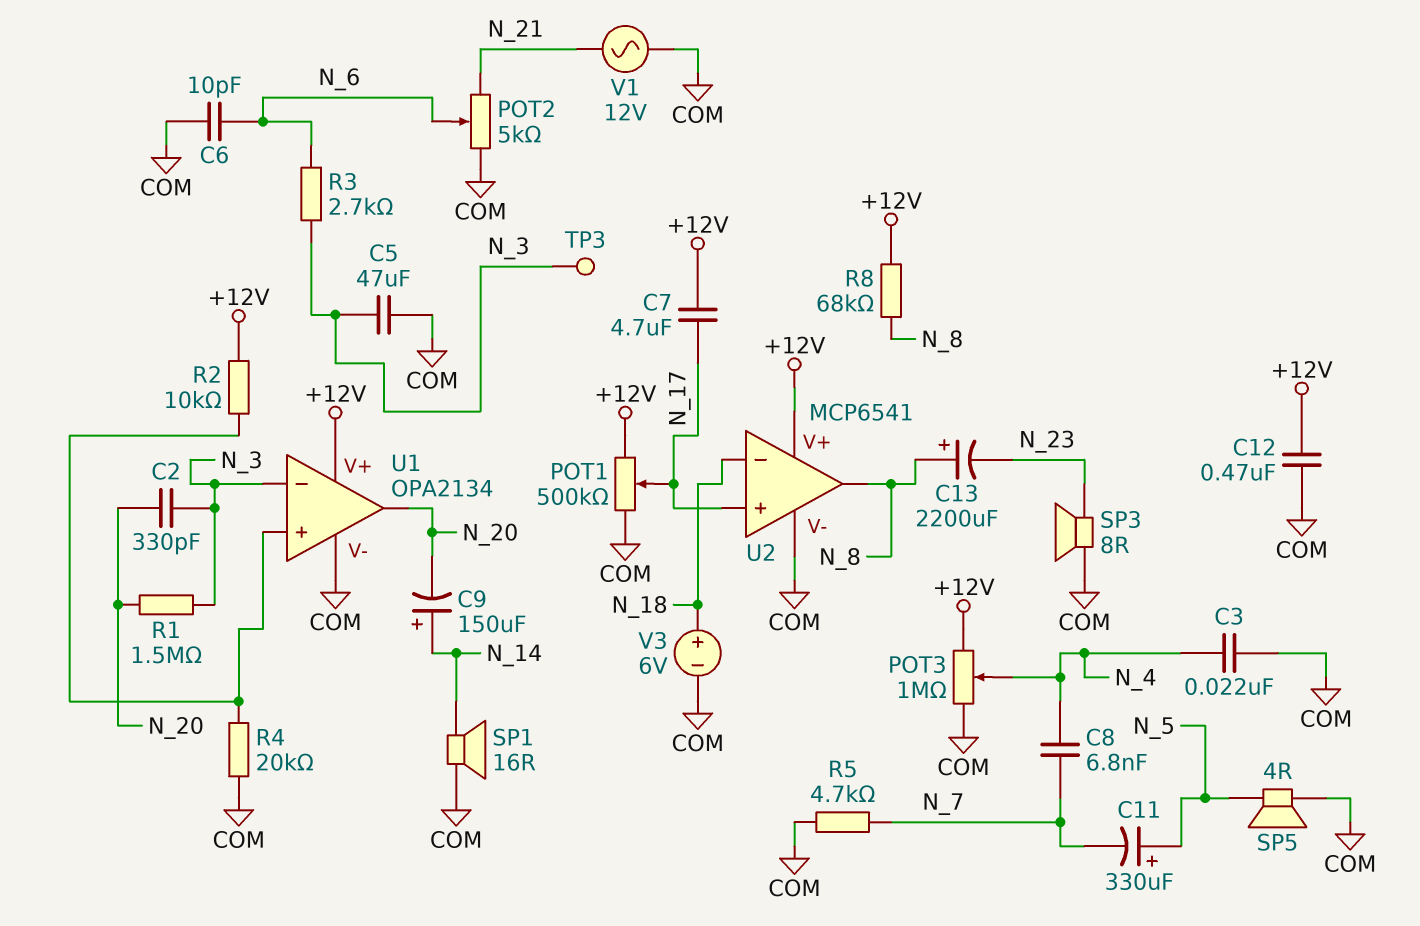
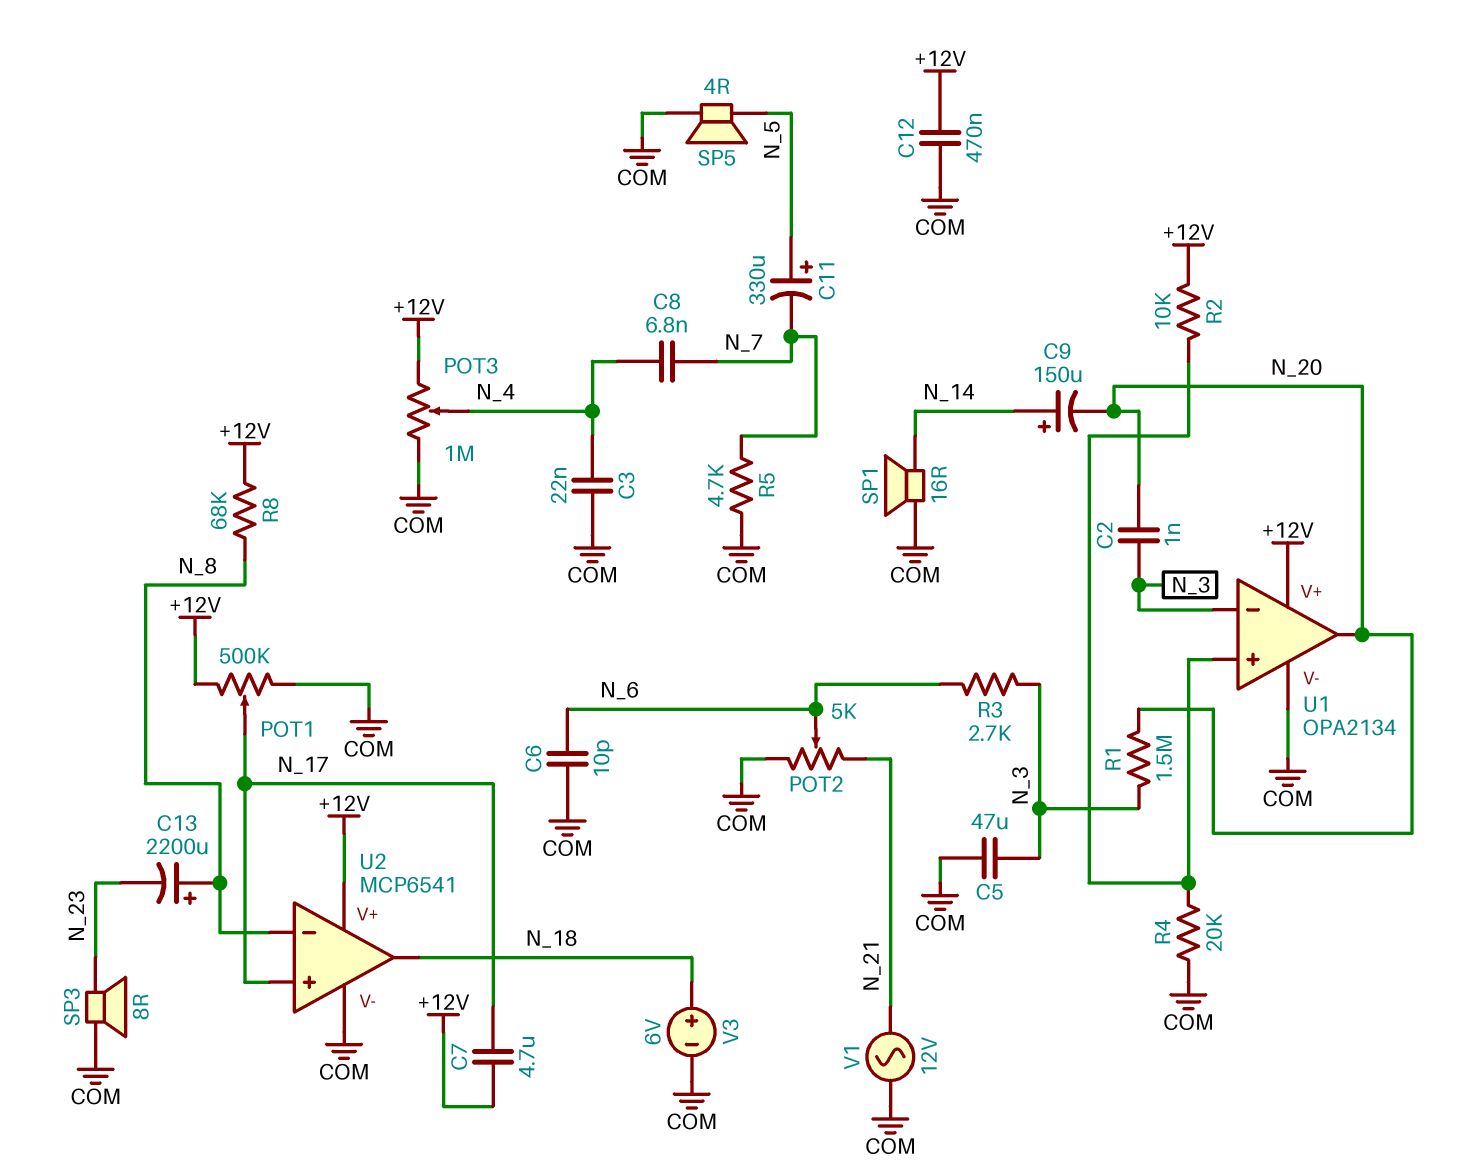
C2: 330pF (N_3, N_20) -> 1nF (N_3, N_20)
TP3: test point (N_3) -> none
U2 pin in-: N_18 -> N_8
U2 pin out: N_8 -> N_18

